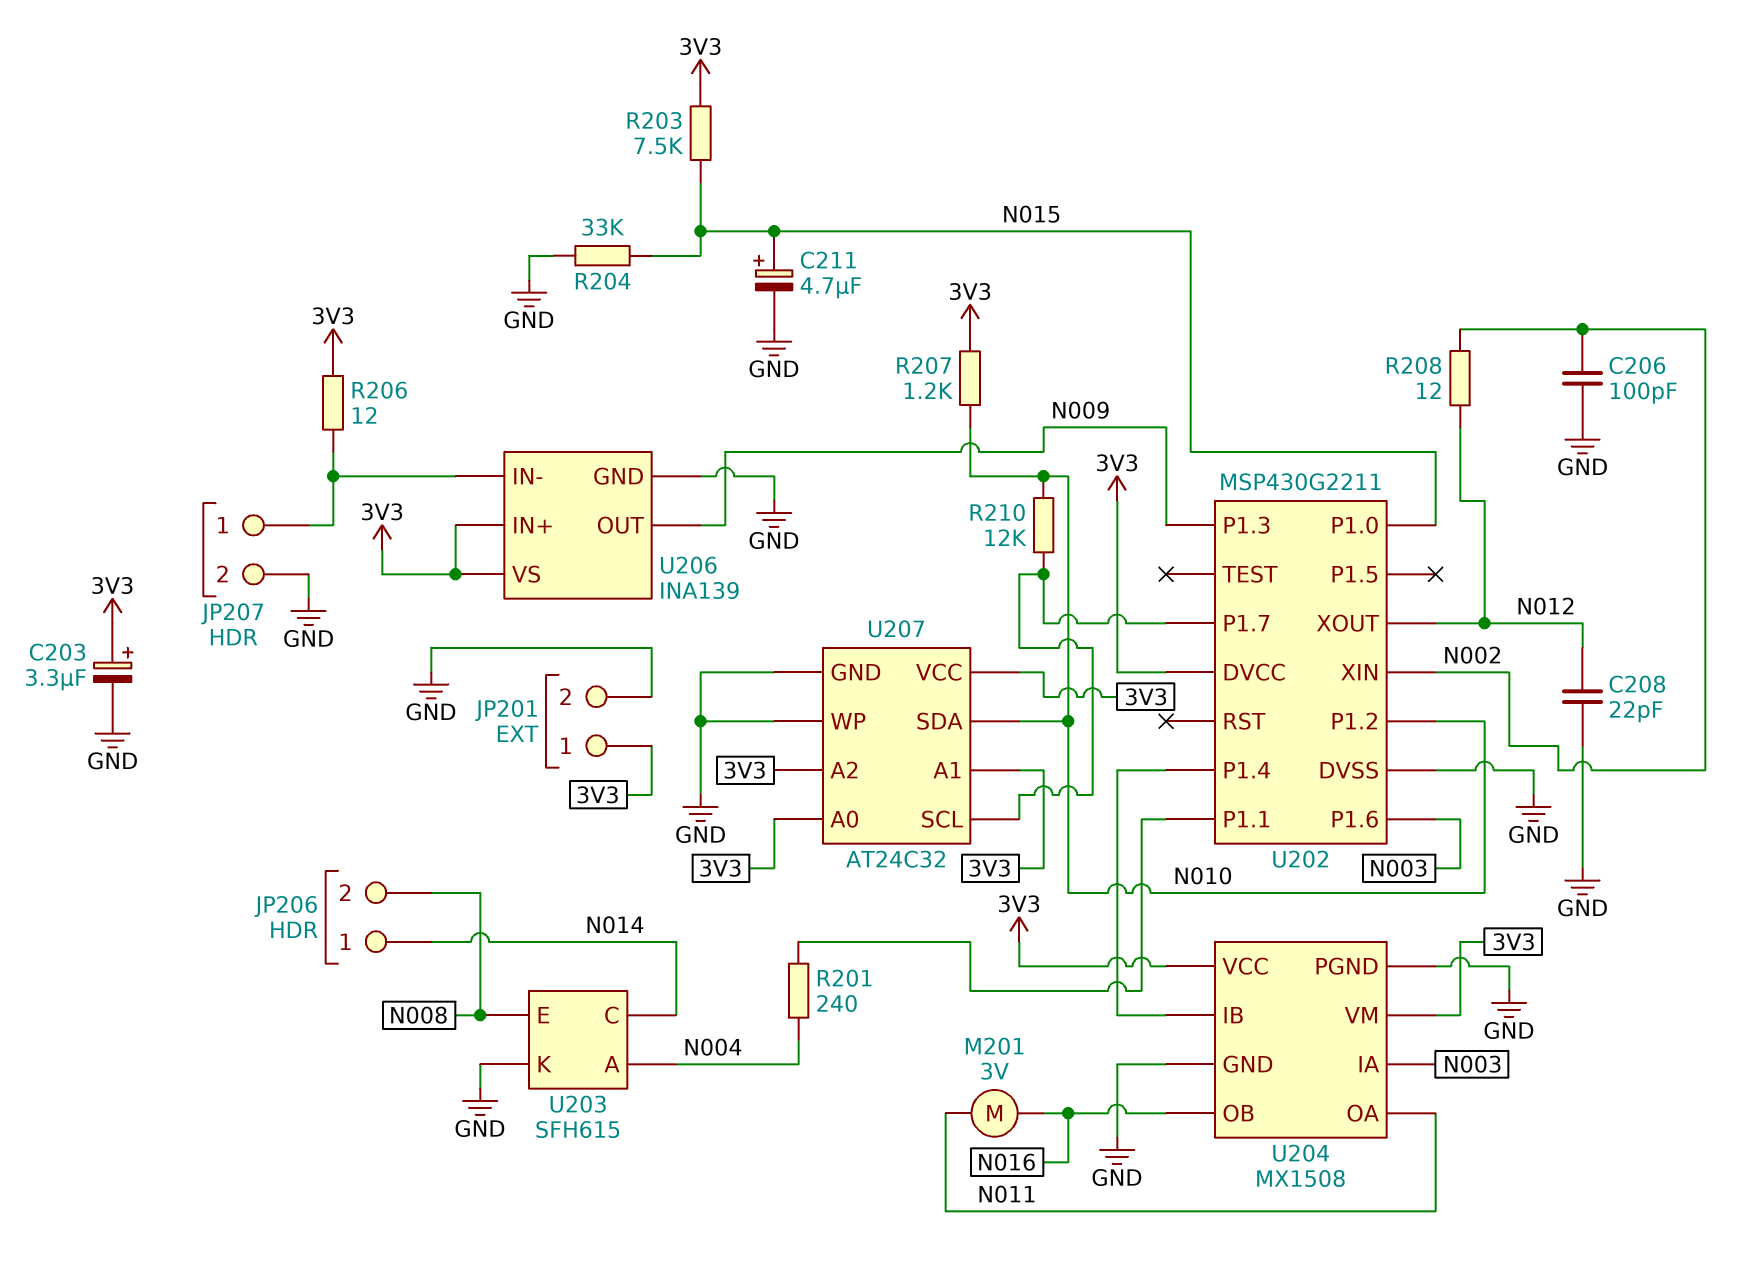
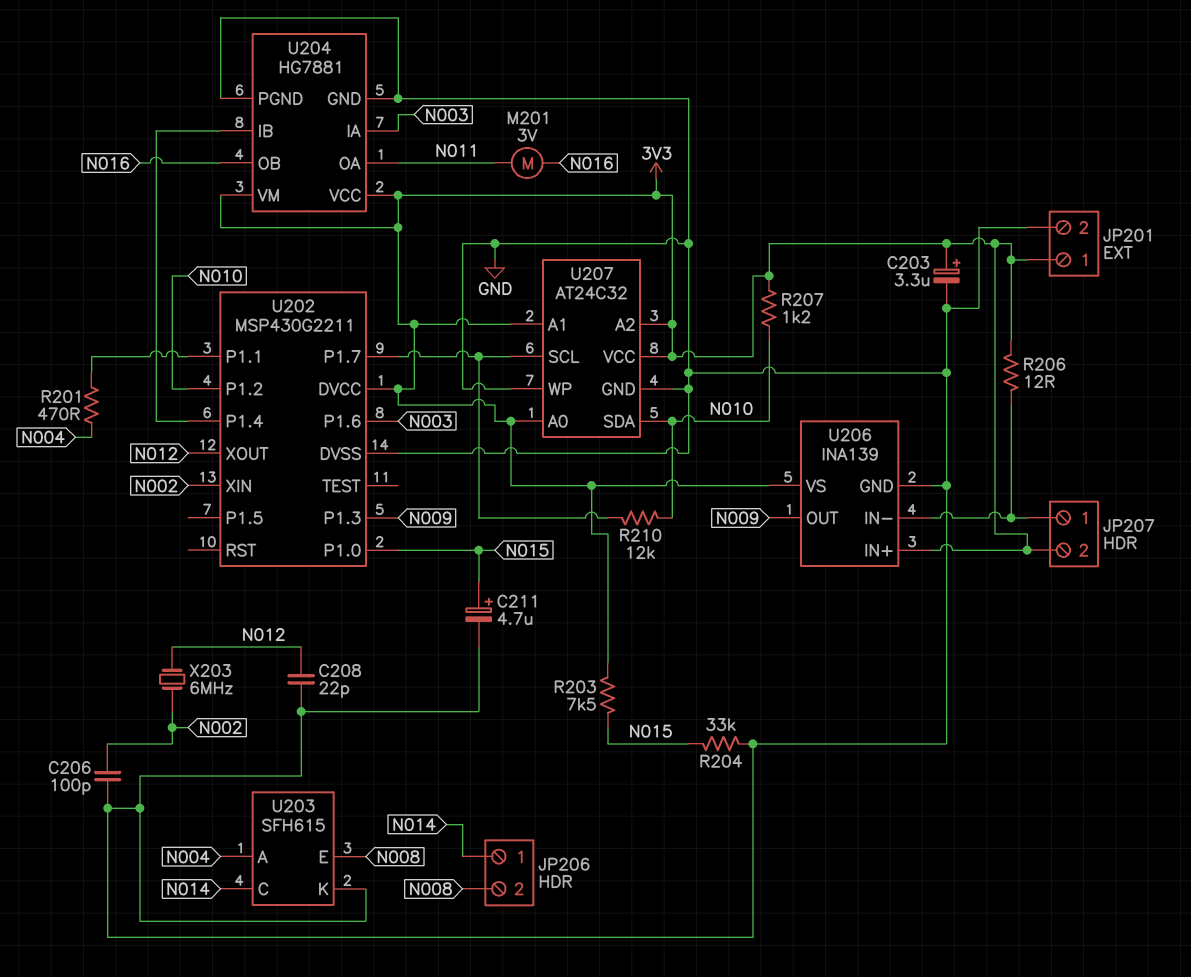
JP207 pin 2: GND -> 3V3
R201: 240 (N004, U202/P1.1) -> 470 (N004, U202/P1.1)
R208: 12 (N002, N012) -> none
U204: MX1508 -> HG7881
X203: none -> 6MHz (N002, N012)

